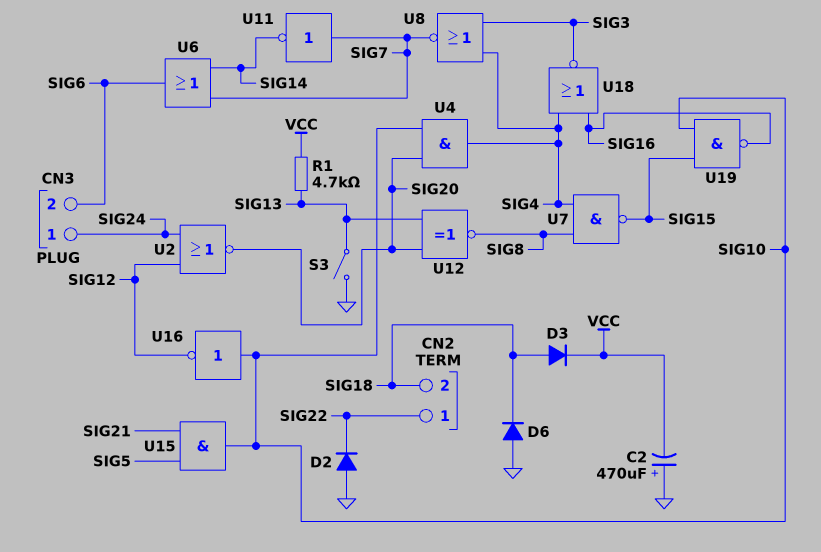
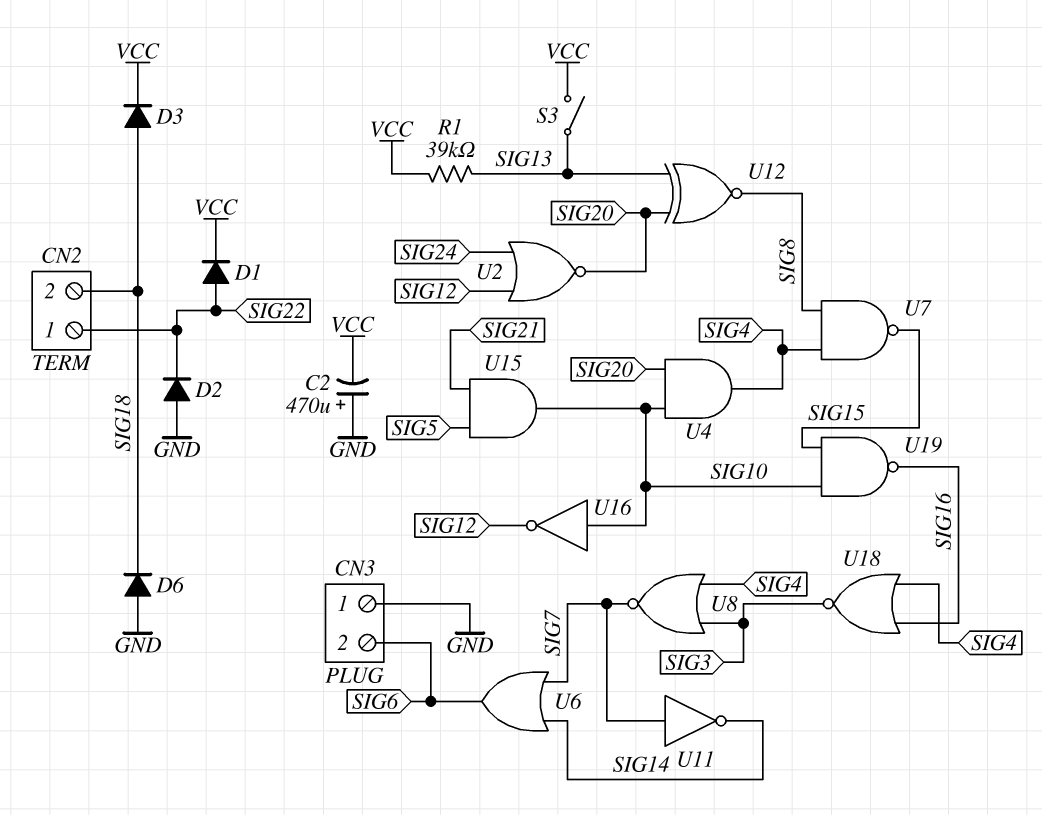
CN3 pin 1: SIG24 -> GND
D1: none -> diode (A SIG22, K VCC)
R1: 4.7k (SIG13, VCC) -> 39k (SIG13, VCC)
S3: switch (GND, SIG13) -> switch (SIG13, VCC)

